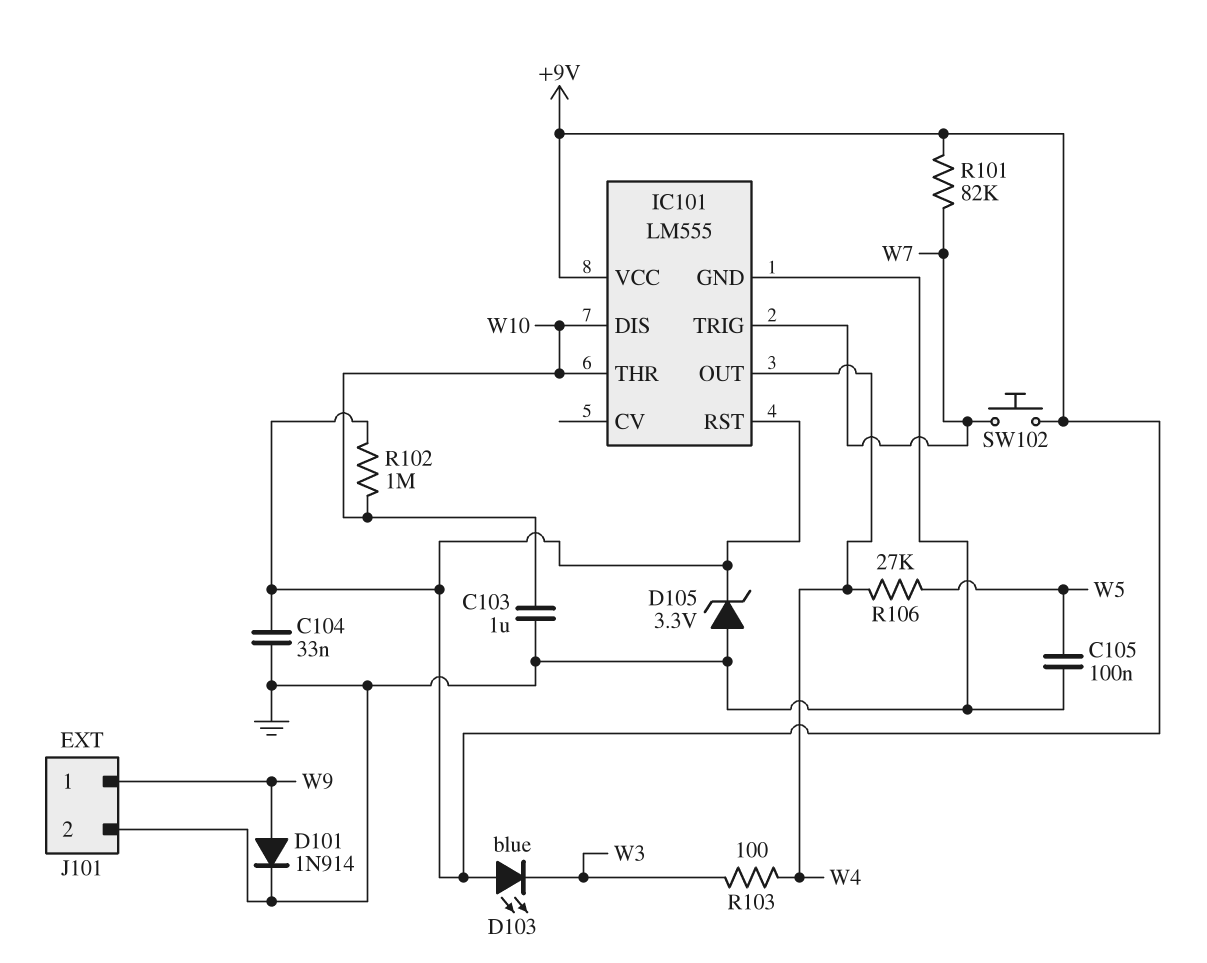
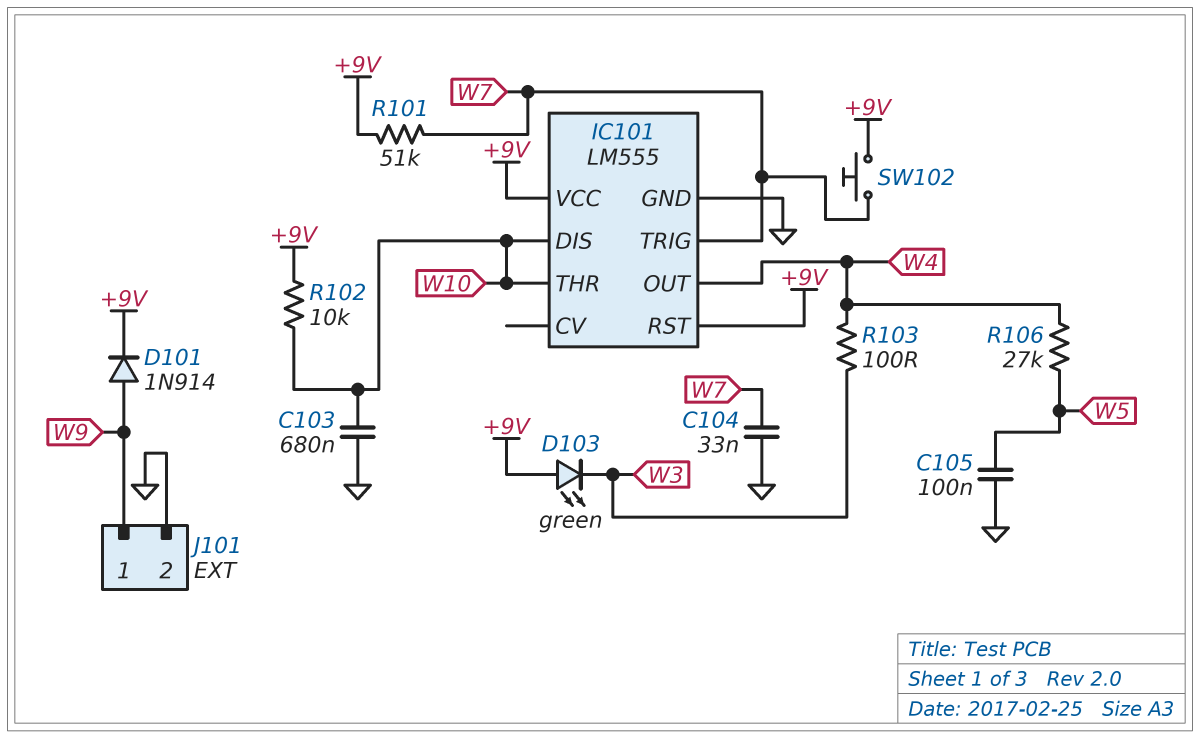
C103: 1uF (GND, W10) -> 680nF (GND, W10)
C104: 33nF (+9V, GND) -> 33nF (GND, W7)
D101: diode 1N914 (A W9, K GND) -> diode 1N914 (A W9, K +9V)
D103: LED blue (A +9V, K W3) -> LED green (A +9V, K W3)
D105: zener 3.3V (A GND, K +9V) -> none
R101: 82k (+9V, W7) -> 51k (+9V, W7)
R102: 1M (+9V, W10) -> 10k (+9V, W10)

